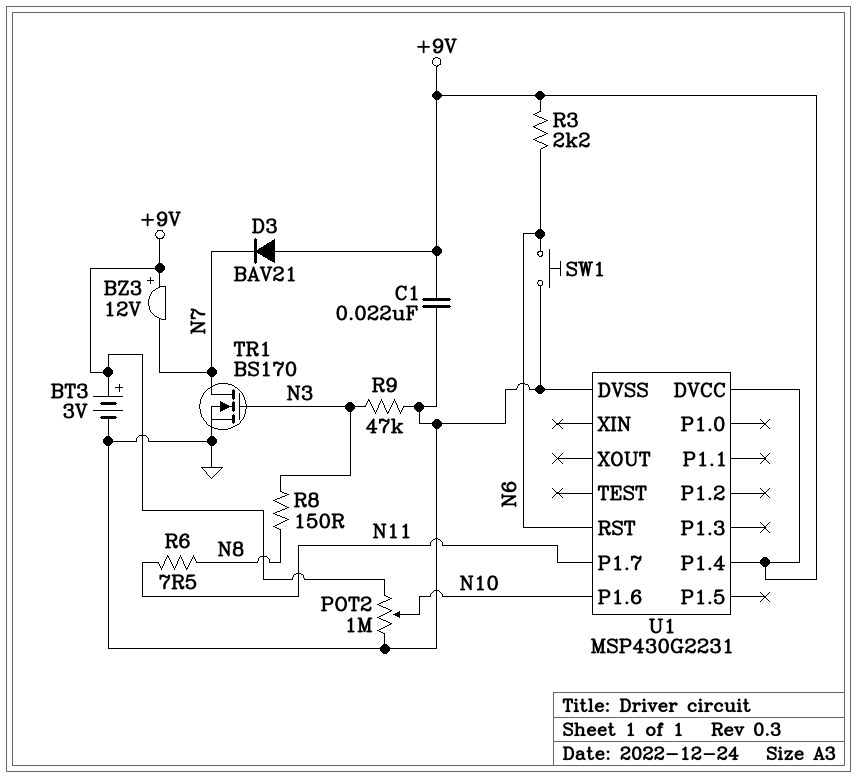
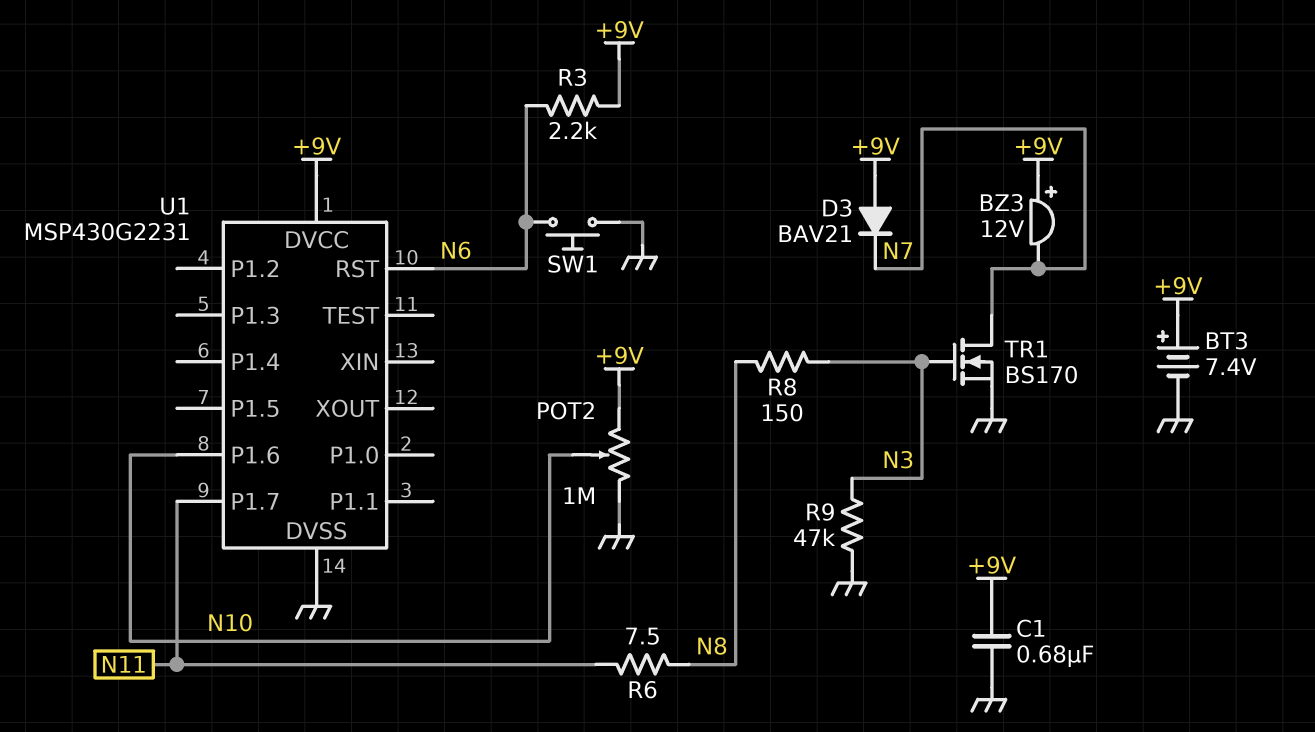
BT3: 3V (plus +9V, minus GND) -> 7.4V (plus +9V, minus GND)
C1: 22nF (+9V, GND) -> 680nF (+9V, GND)
U1 pin P1.4: +9V -> none

